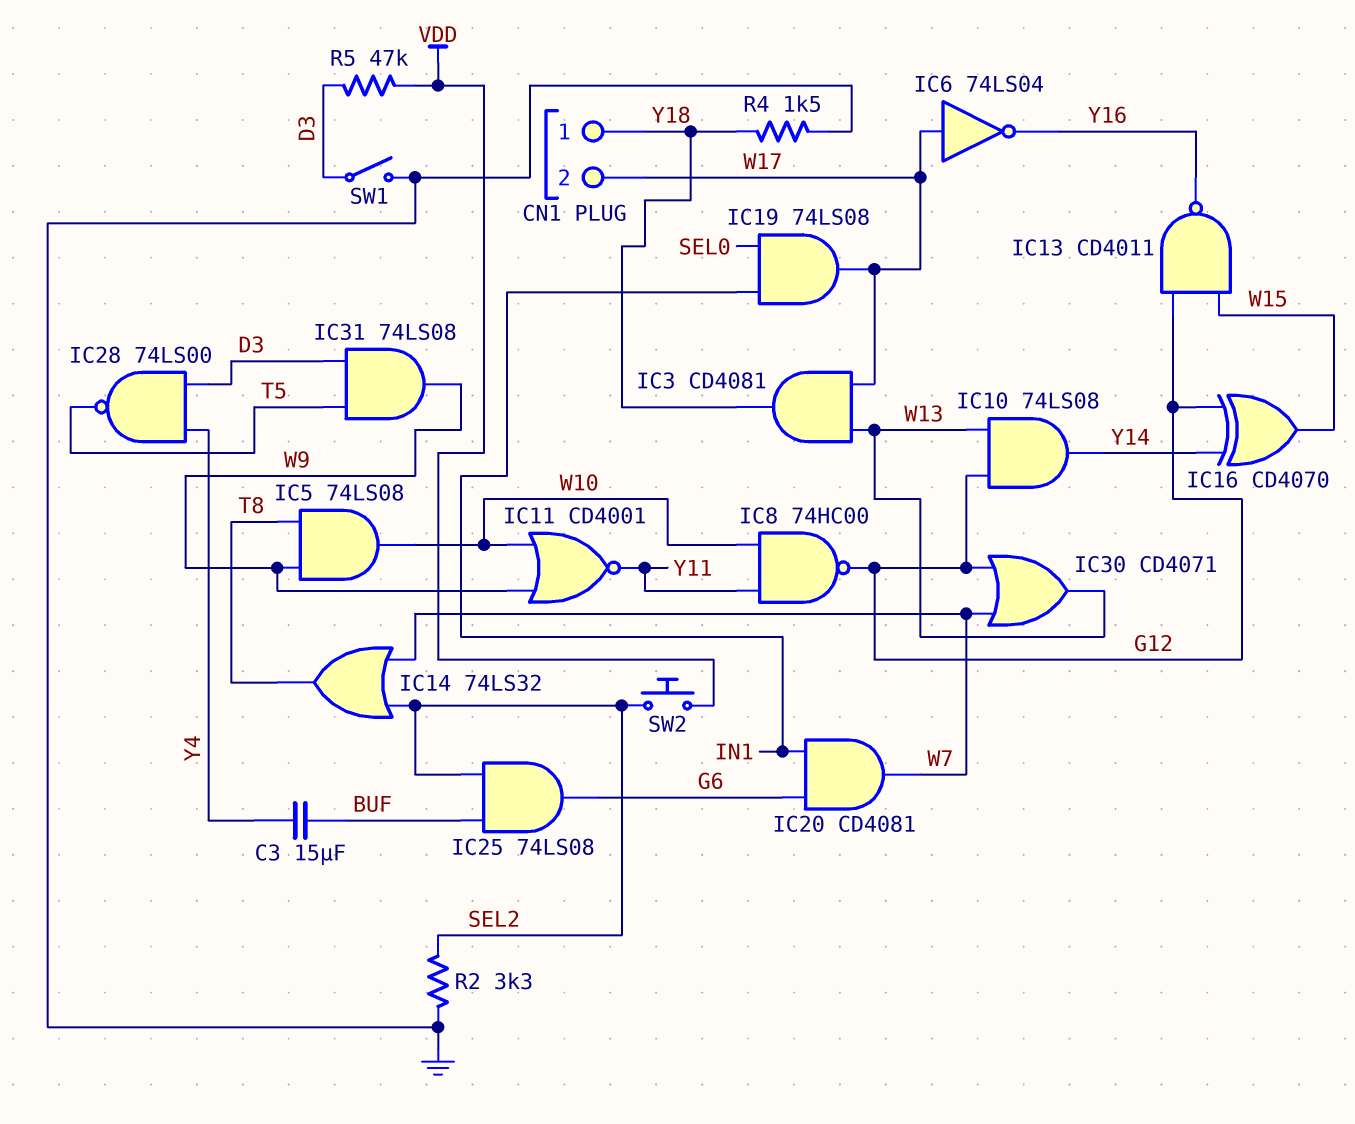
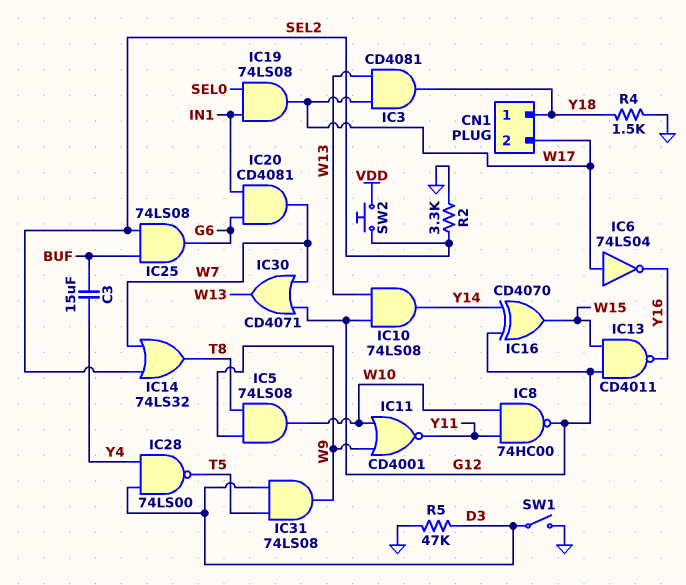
R5: 47k (D3, VDD) -> 47k (D3, GND)

